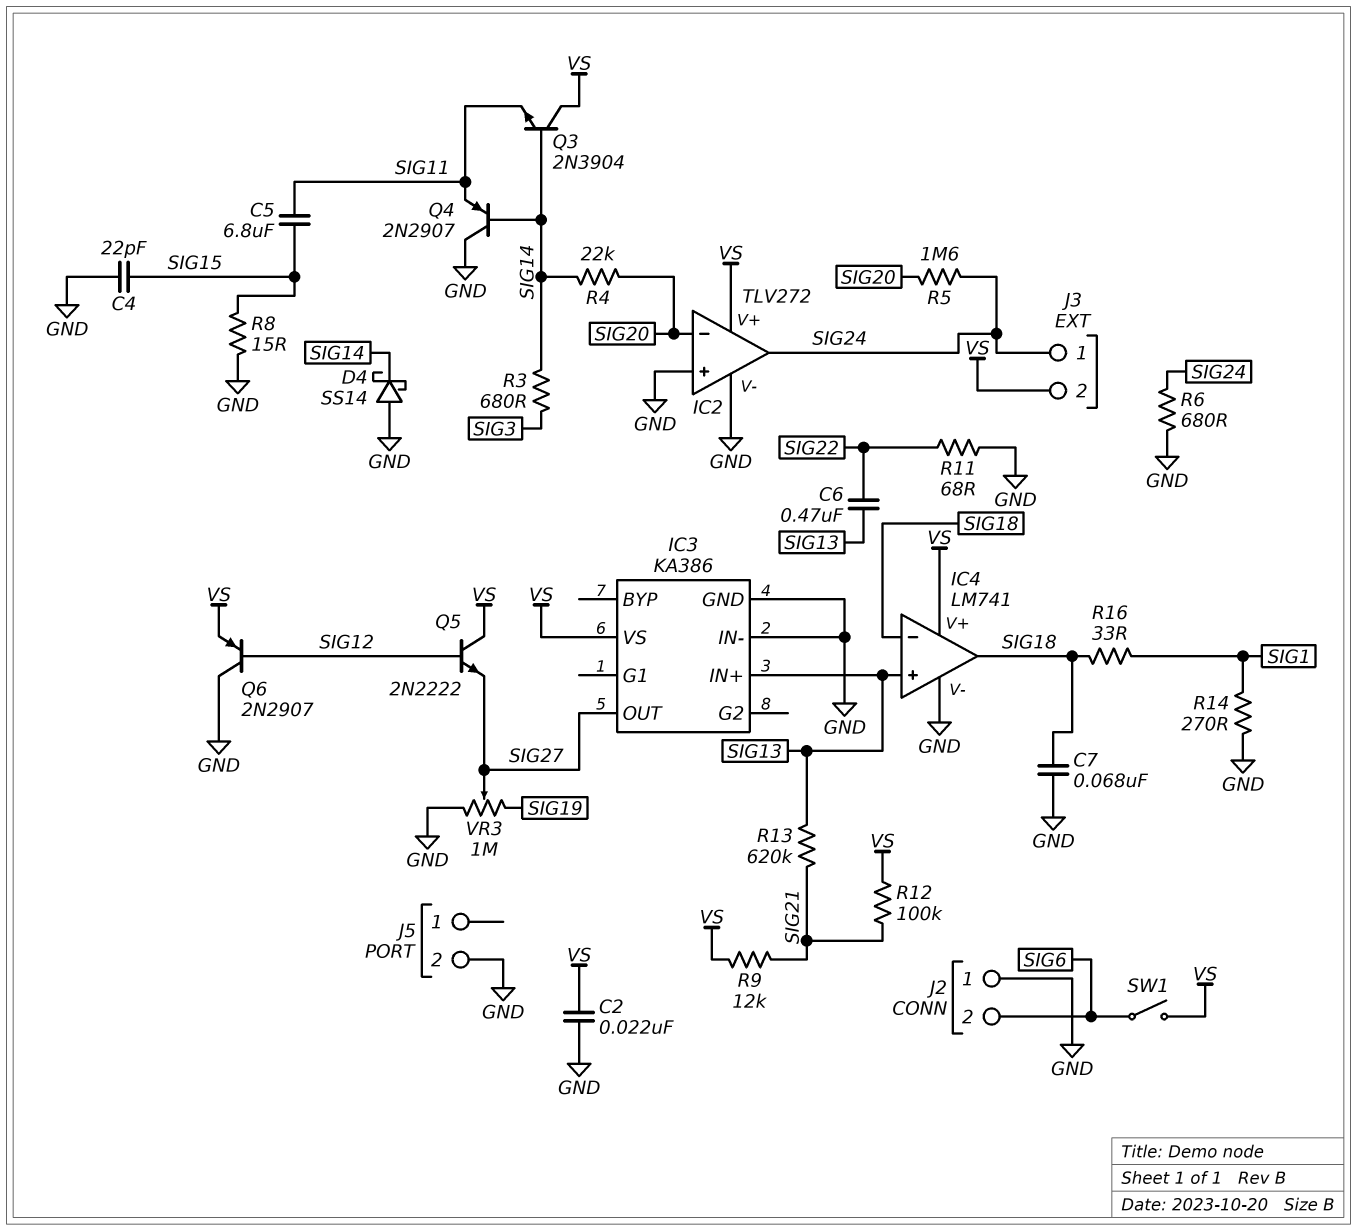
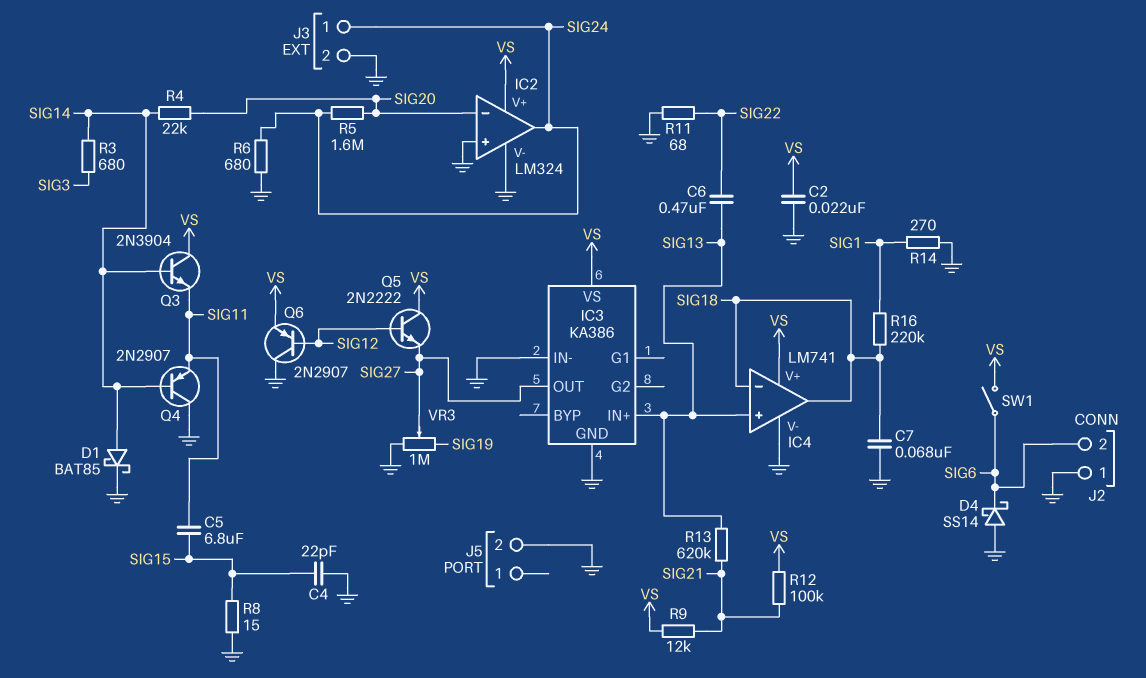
D1: none -> schottky BAT85 (A SIG14, K GND)
D4: schottky SS14 (A GND, K SIG14) -> schottky SS14 (A GND, K SIG6)
IC2: TLV272 -> LM324
J3 pin 2: VS -> GND
R16: 33 (SIG1, SIG18) -> 220k (SIG1, SIG18)

